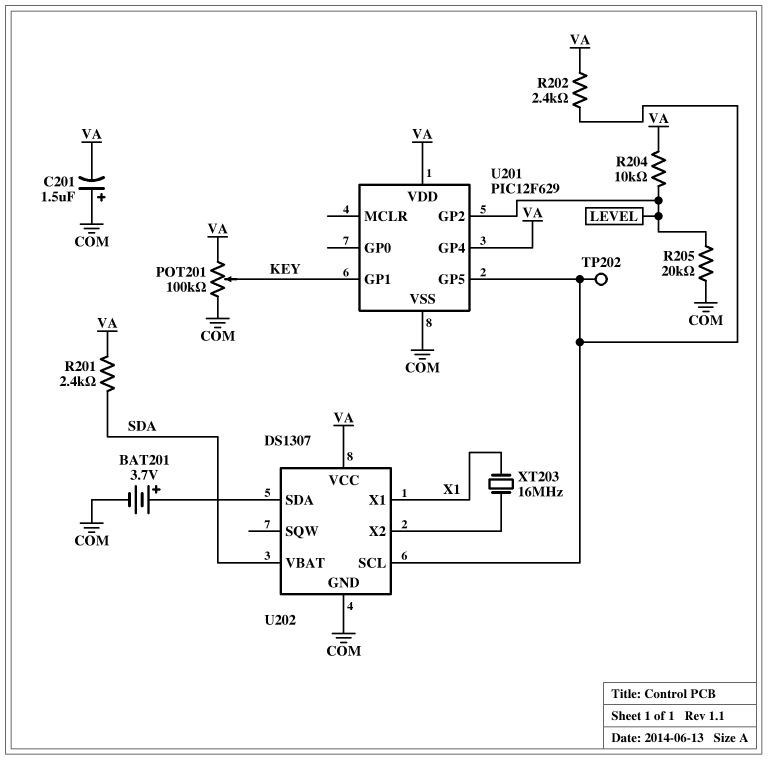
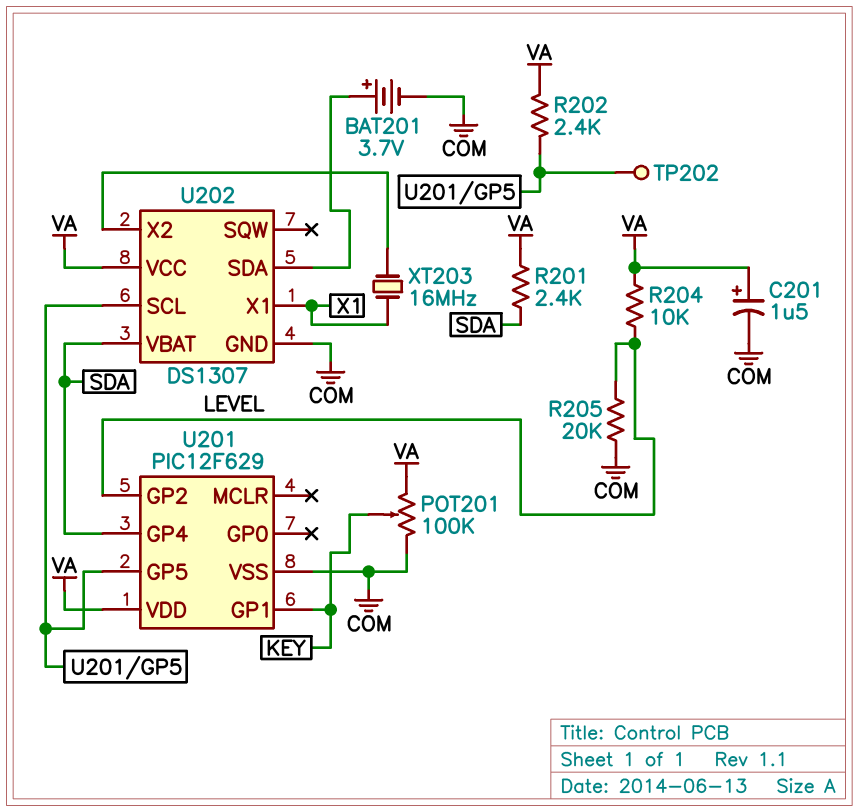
C201: 1.5uF (plus COM, minus VA) -> 1.5uF (plus VA, minus COM)
U201 pin GP4: VA -> SDA

